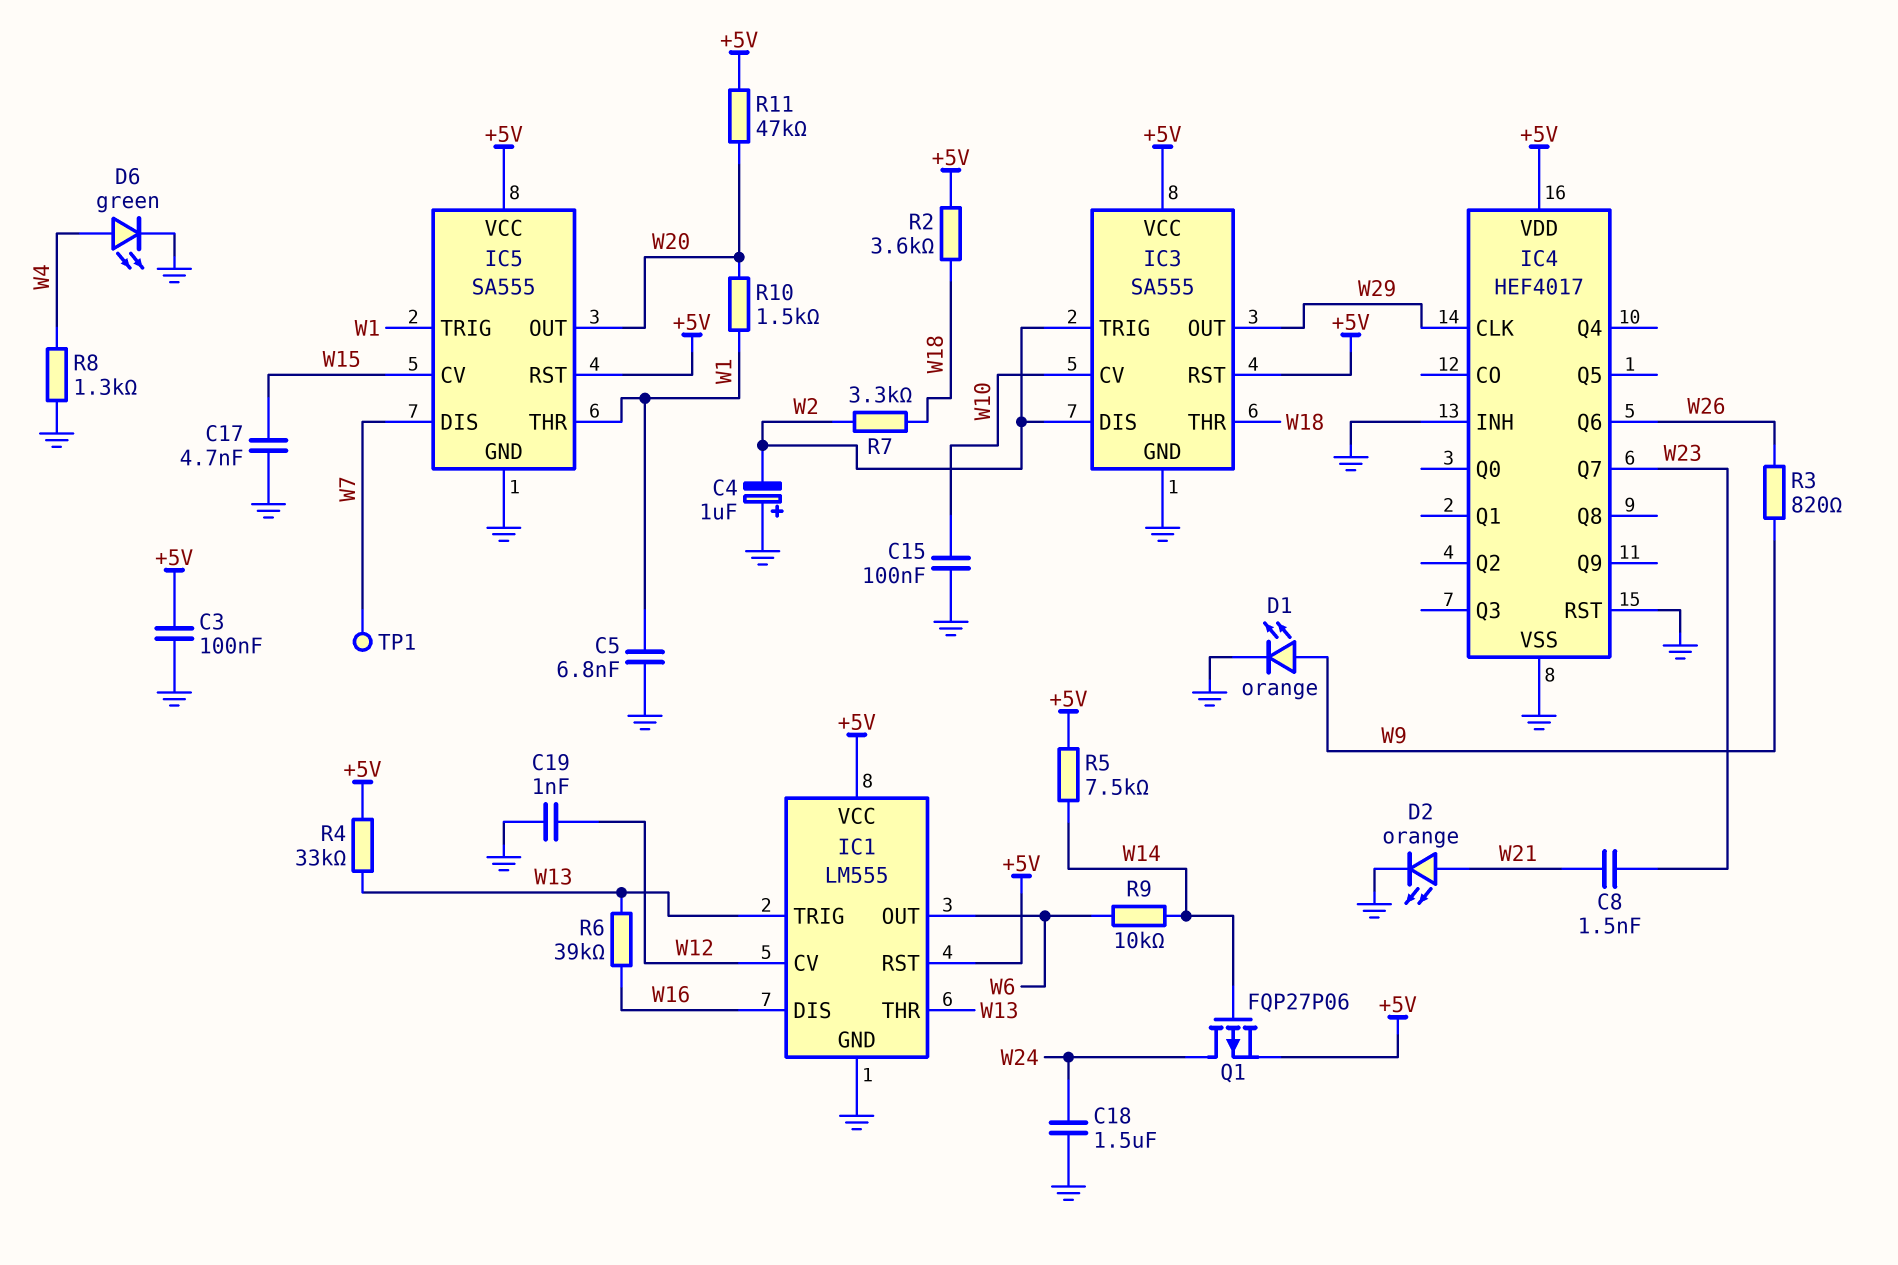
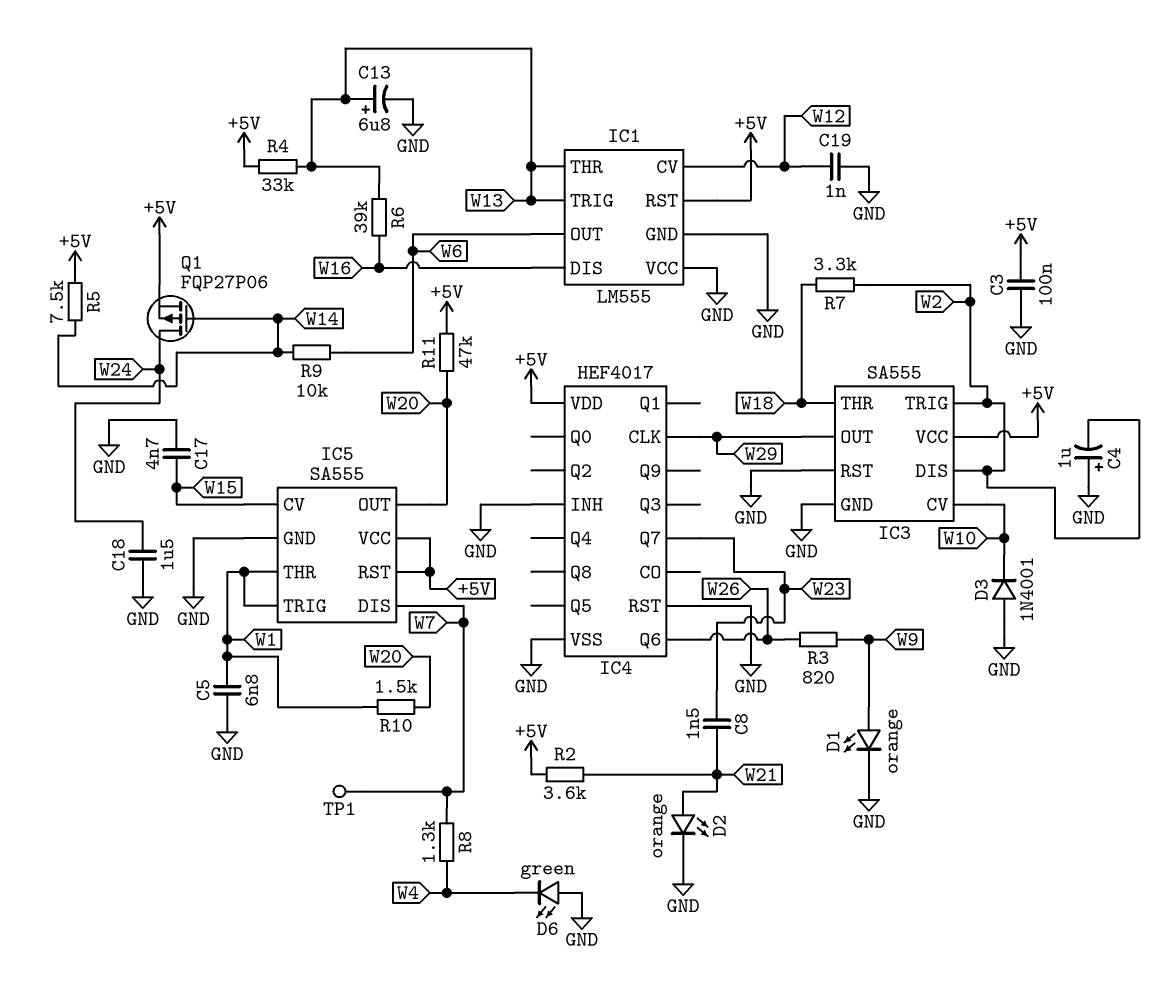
C13: none -> 6.8uF (plus W13, minus GND)
C15: 100nF (GND, W10) -> none
D3: none -> diode 1N4001 (A GND, K W10)
D6: LED green (A W4, K GND) -> LED green (A GND, K W4)
IC1 pin VCC: +5V -> GND
IC3 pin RST: +5V -> GND
R2: 3.6k (+5V, W18) -> 3.6k (+5V, W21)
R8: 1.3k (GND, W4) -> 1.3k (W4, W7)

